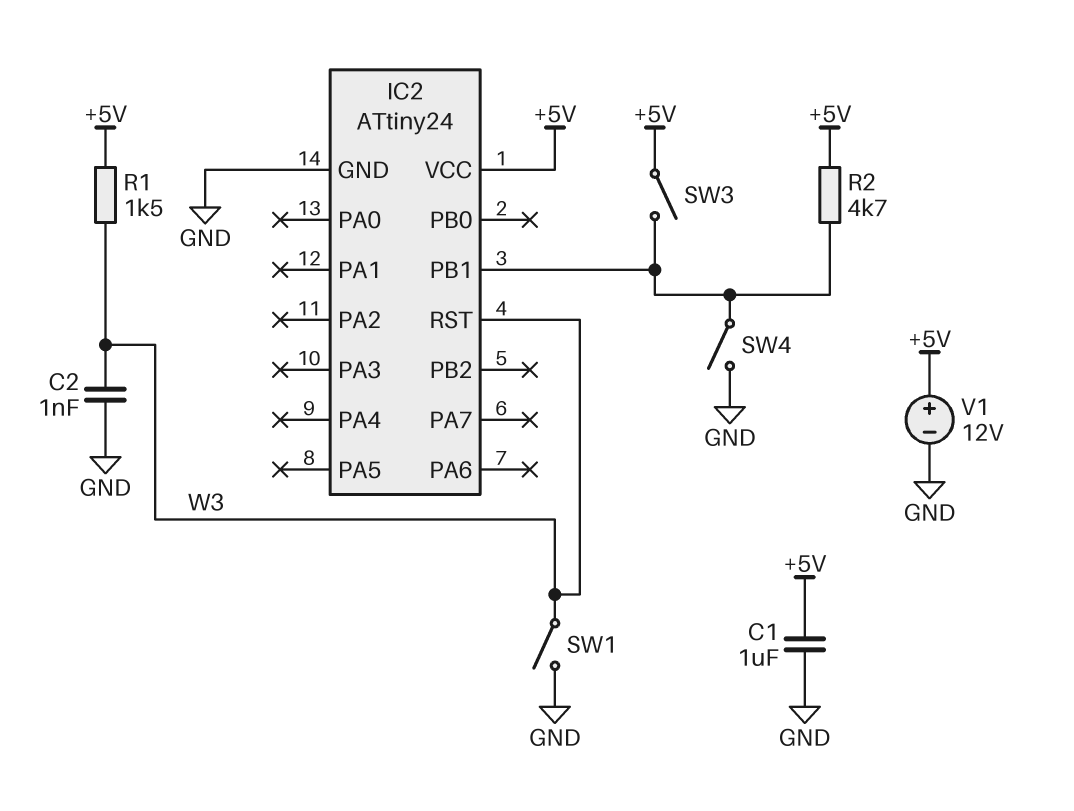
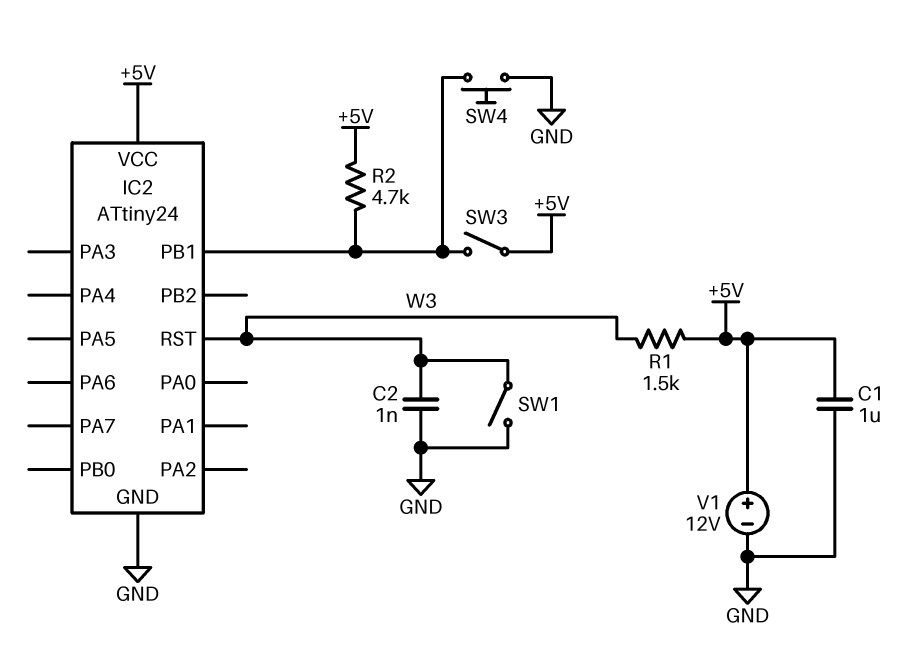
SW4: switch (GND, IC2/PB1) -> button (GND, IC2/PB1)

